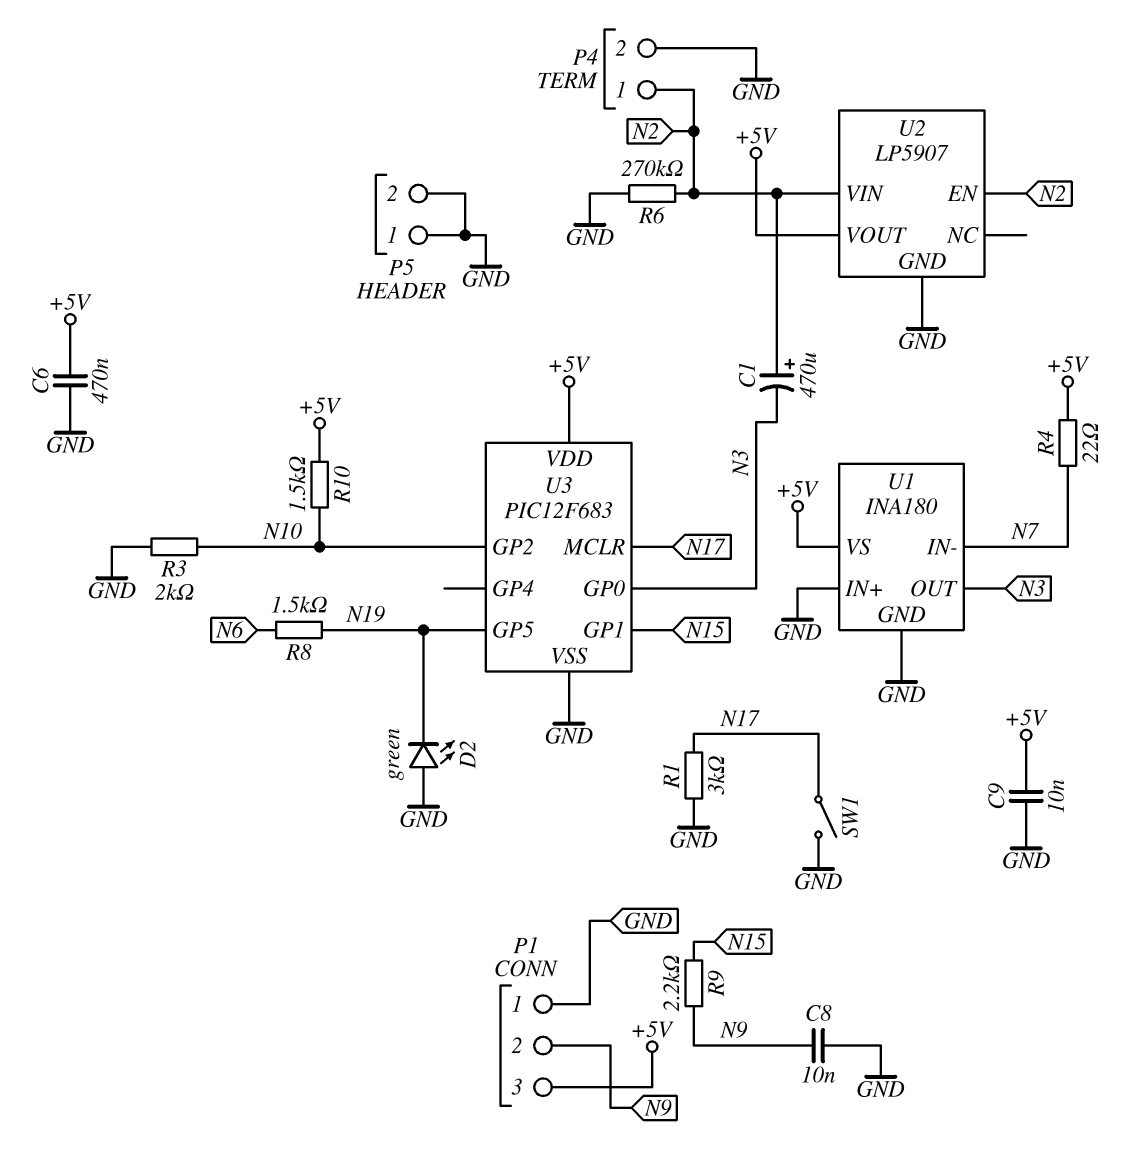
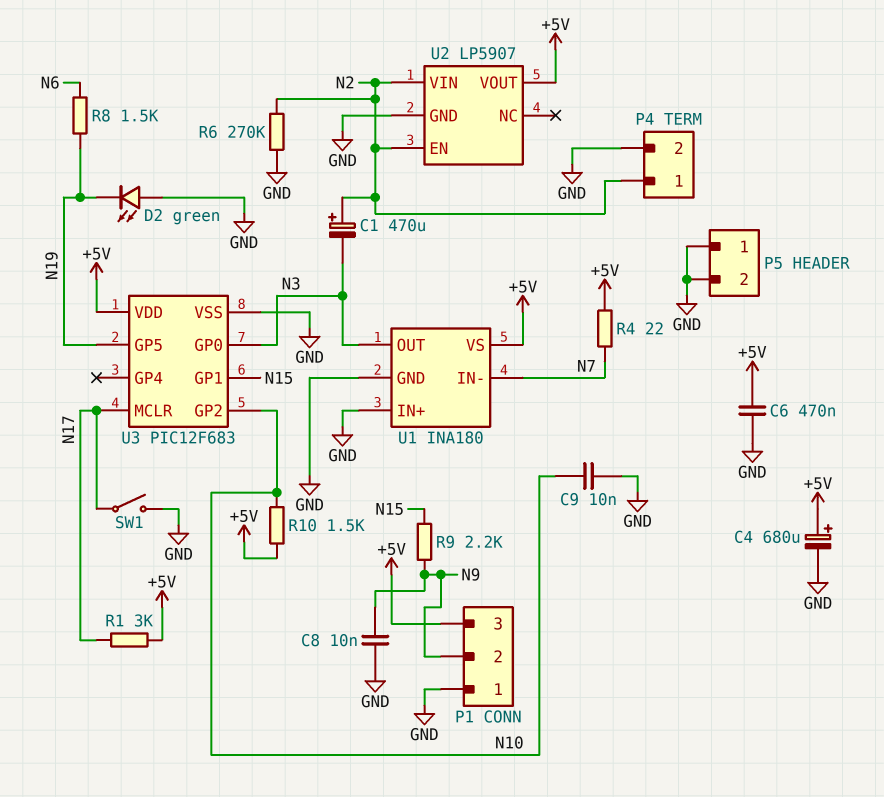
C4: none -> 680uF (plus +5V, minus GND)
C9: 10nF (+5V, GND) -> 10nF (GND, N10)
R1: 3k (GND, N17) -> 3k (+5V, N17)
R3: 2k (GND, N10) -> none

